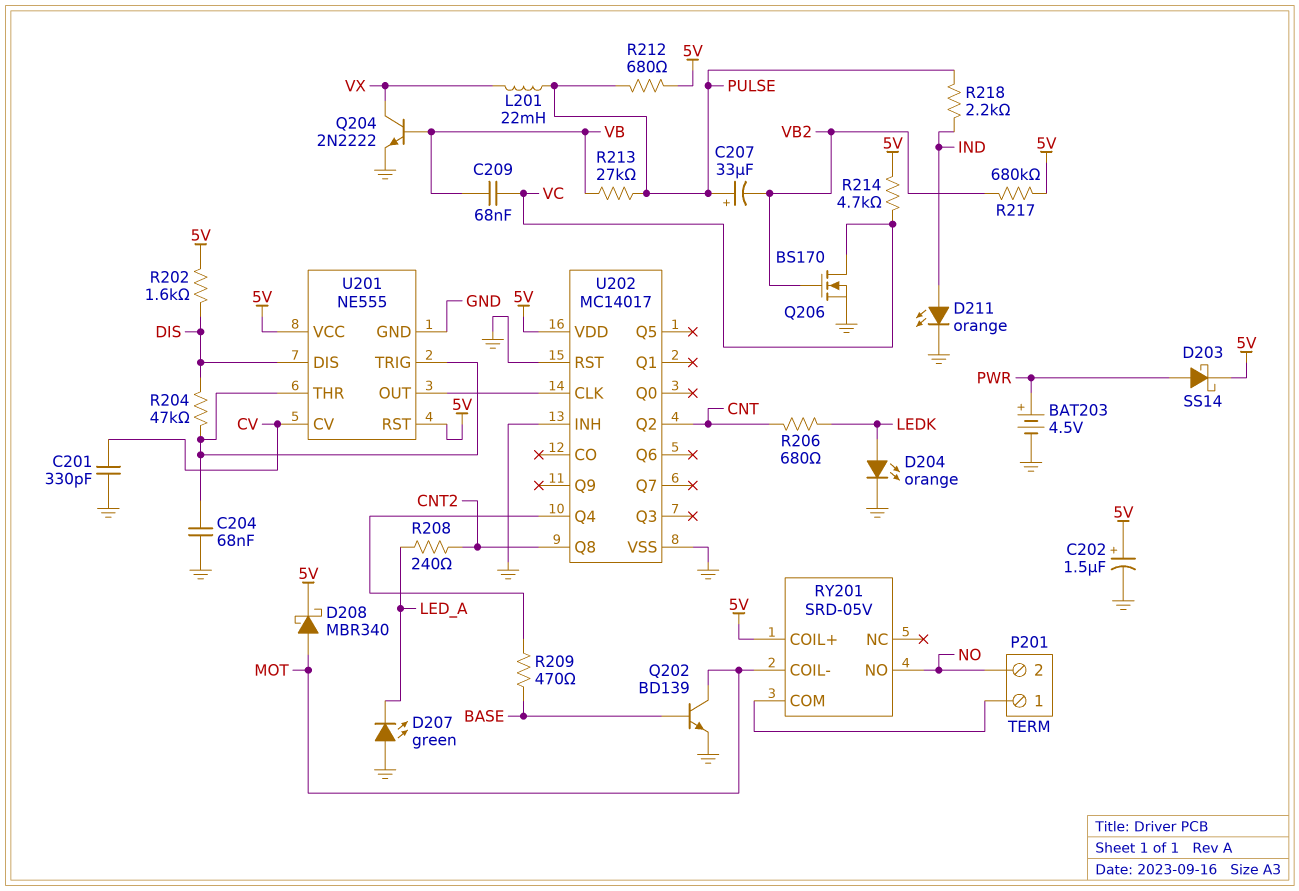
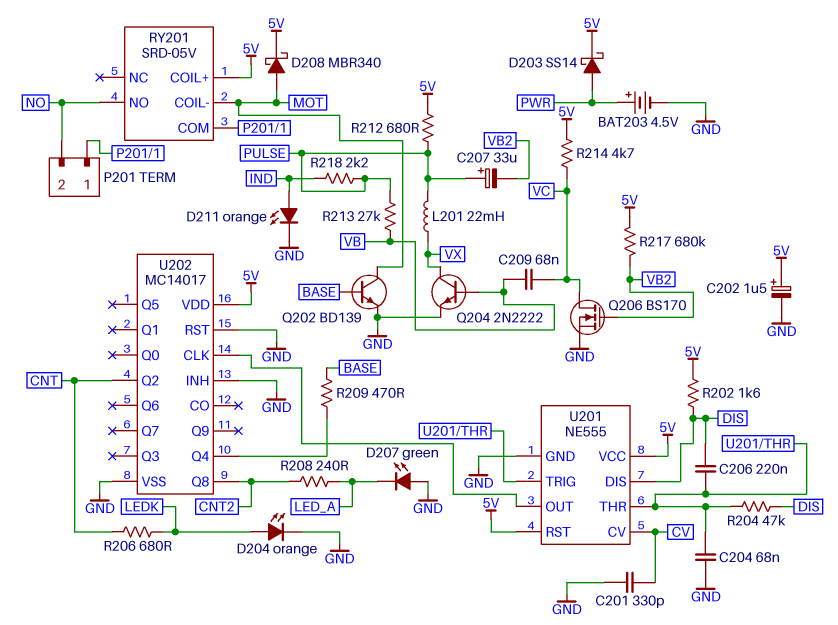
C206: none -> 220nF (DIS, U201/THR)

